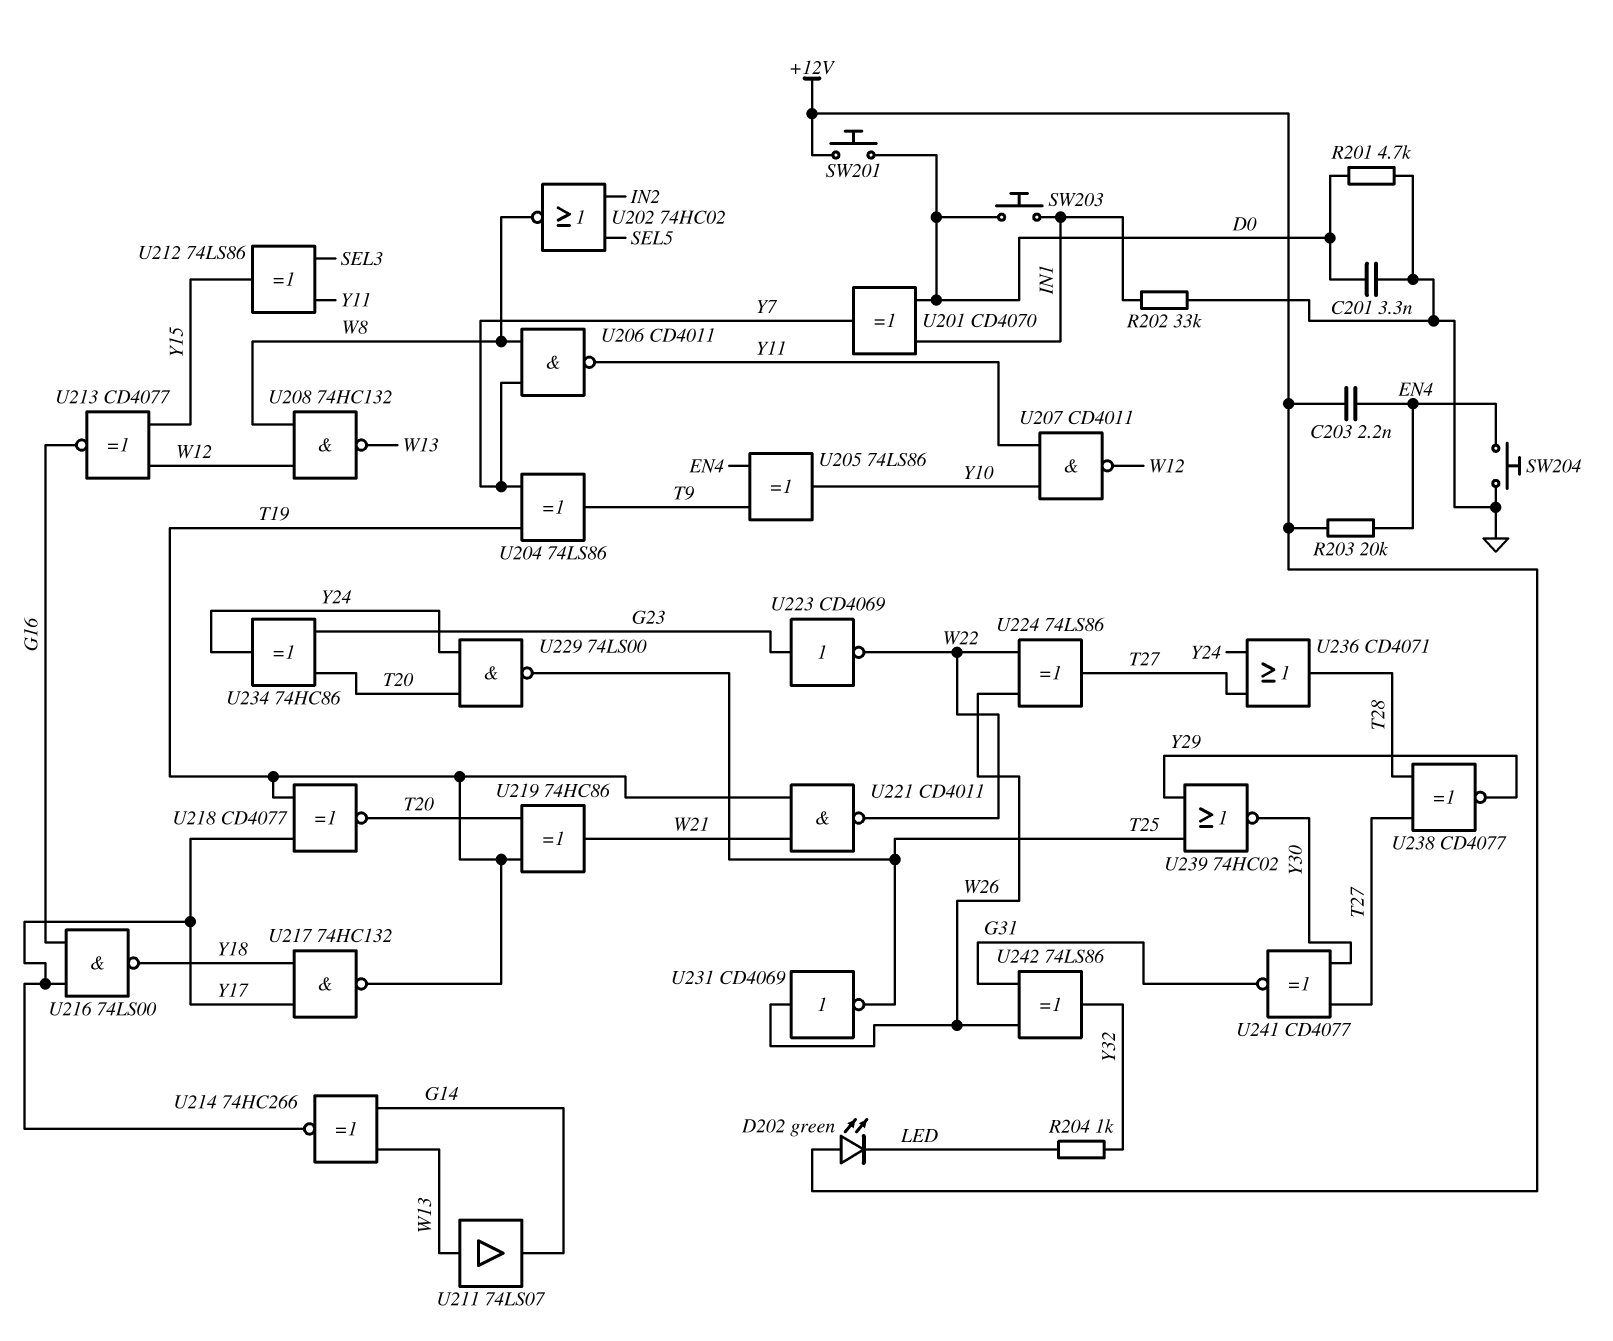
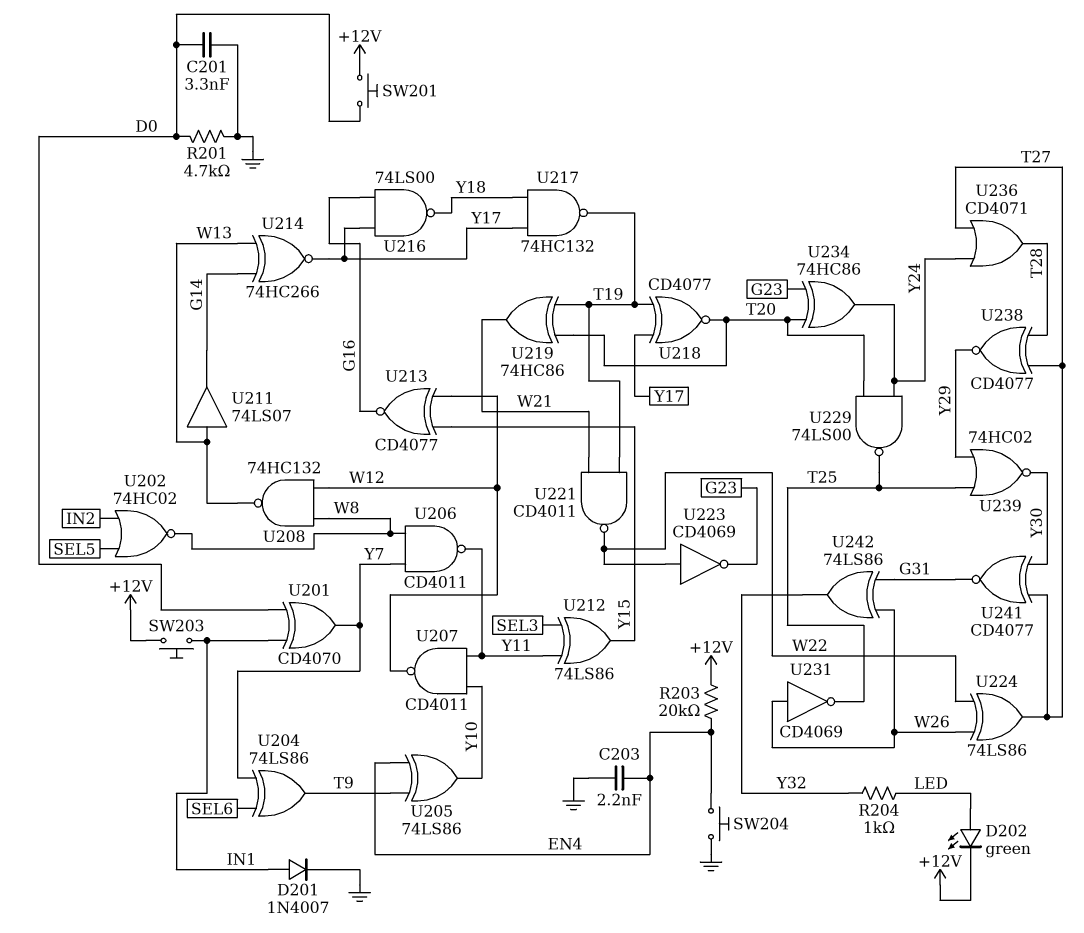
C203: 2.2nF (+12V, EN4) -> 2.2nF (EN4, GND)
D201: none -> diode 1N4007 (A IN1, K GND)
D202: LED green (A +12V, K LED) -> LED green (A LED, K +12V)
R202: 33k (GND, IN1) -> none
SW203: button (D0, IN1) -> button (+12V, IN1)
U204: XOR 74LS86 (in T19, in Y7, out T9) -> XOR 74LS86 (in SEL6, in Y7, out T9)
U223: NOT CD4069 (in G23, out W22) -> NOT CD4069 (in W22, out G23)

